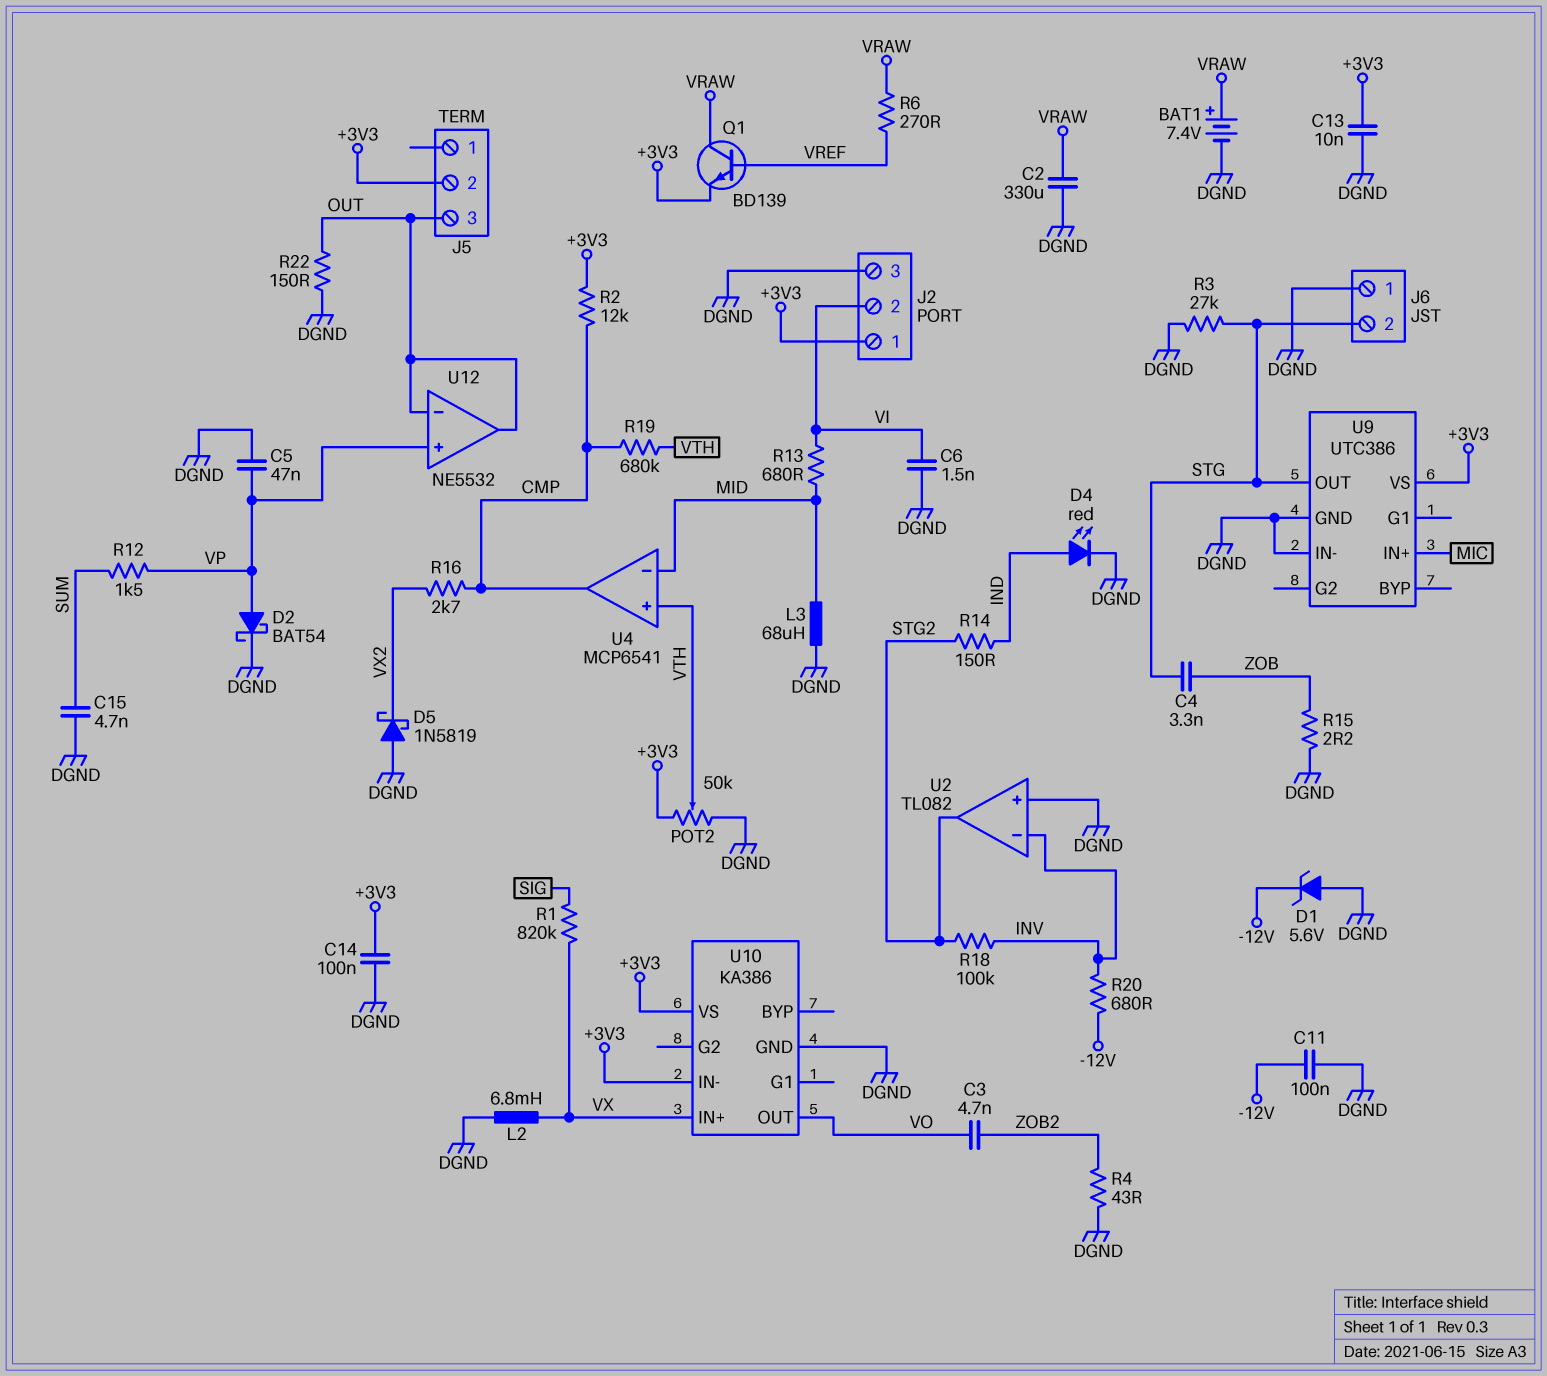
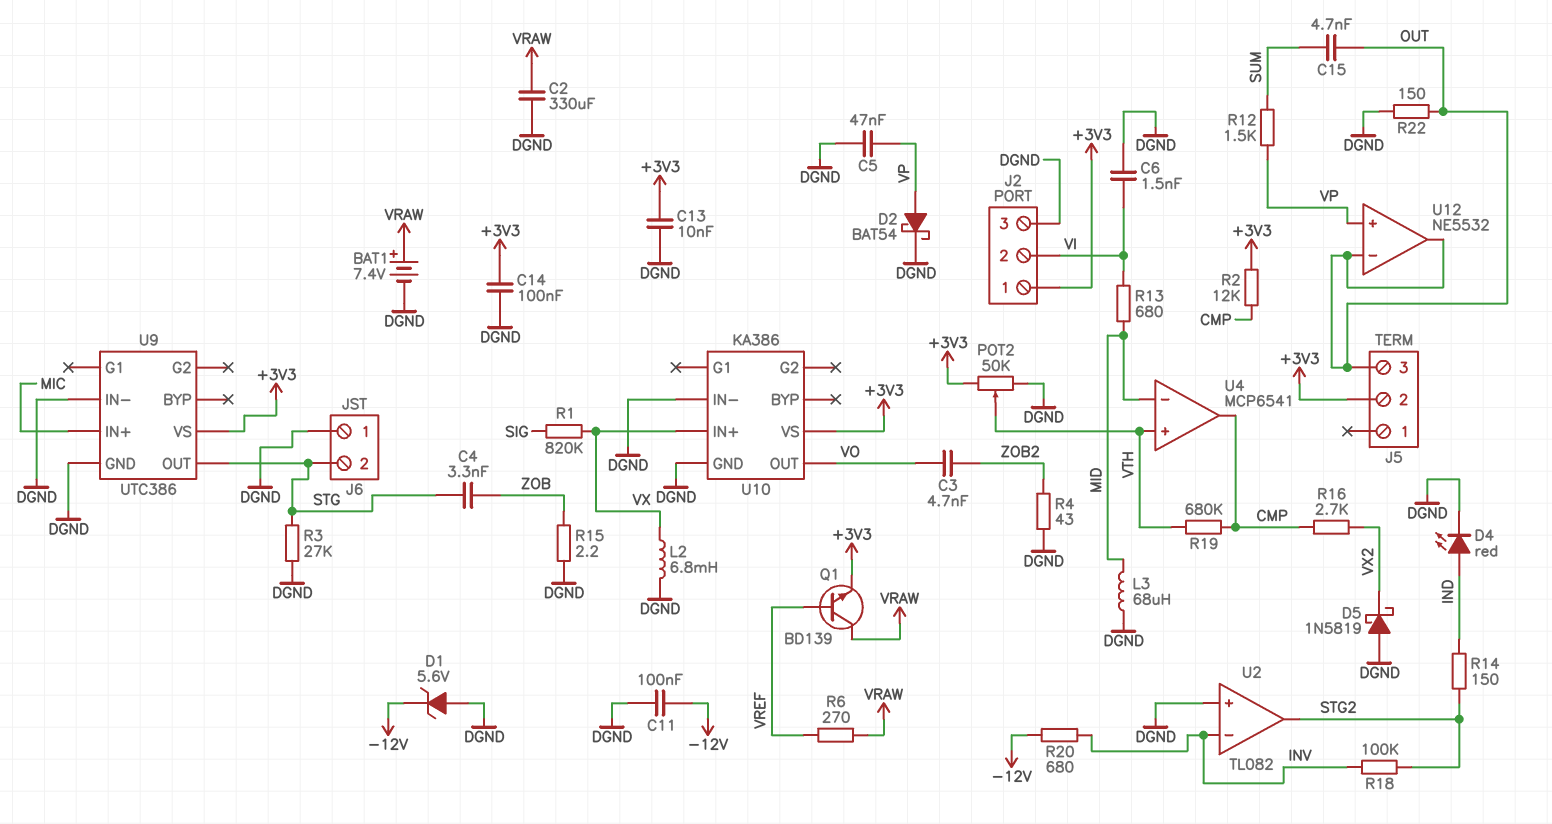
C15: 4.7nF (DGND, SUM) -> 4.7nF (OUT, SUM)
U10 pin IN-: +3V3 -> DGND

